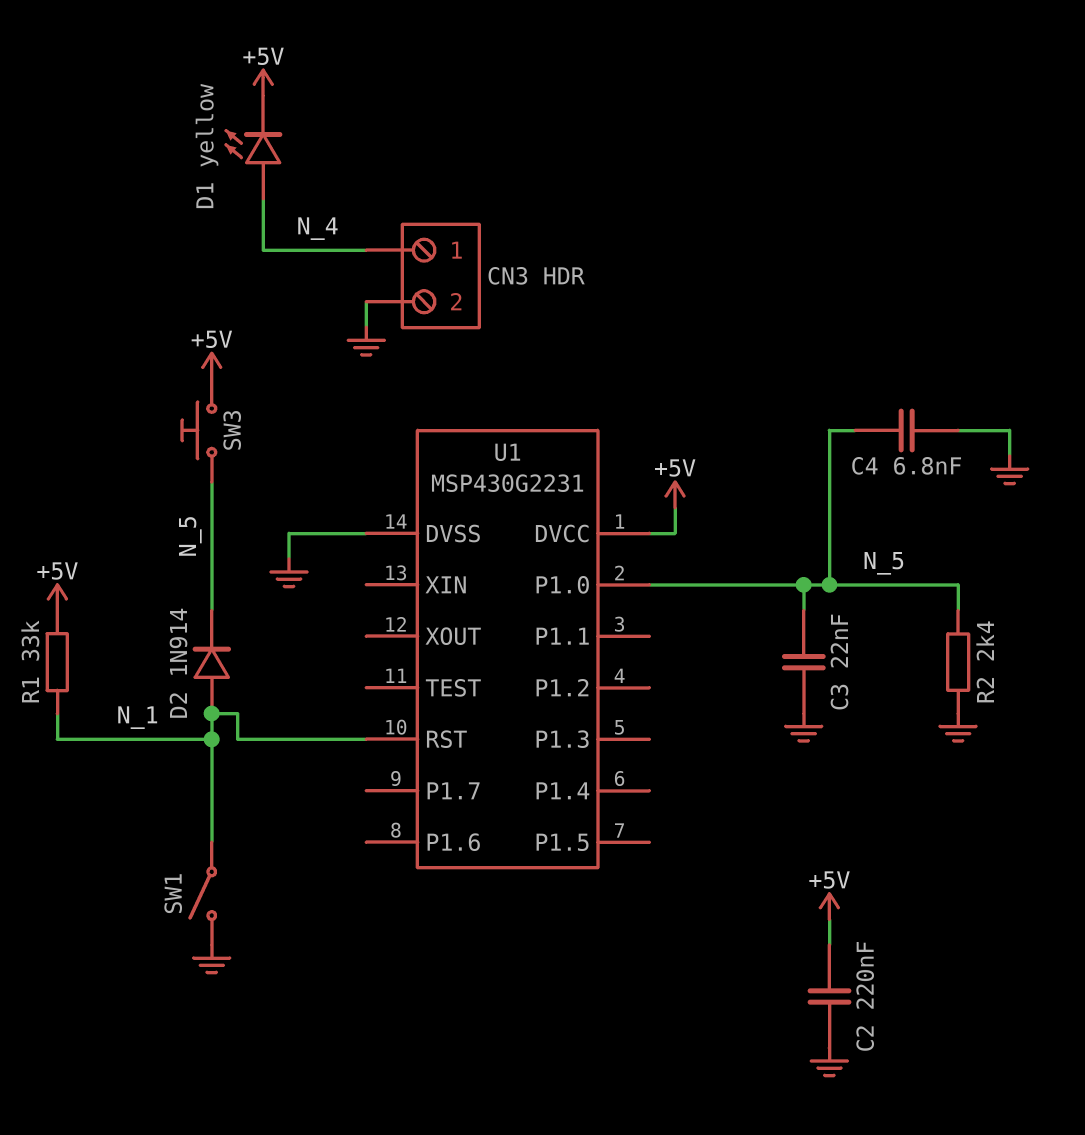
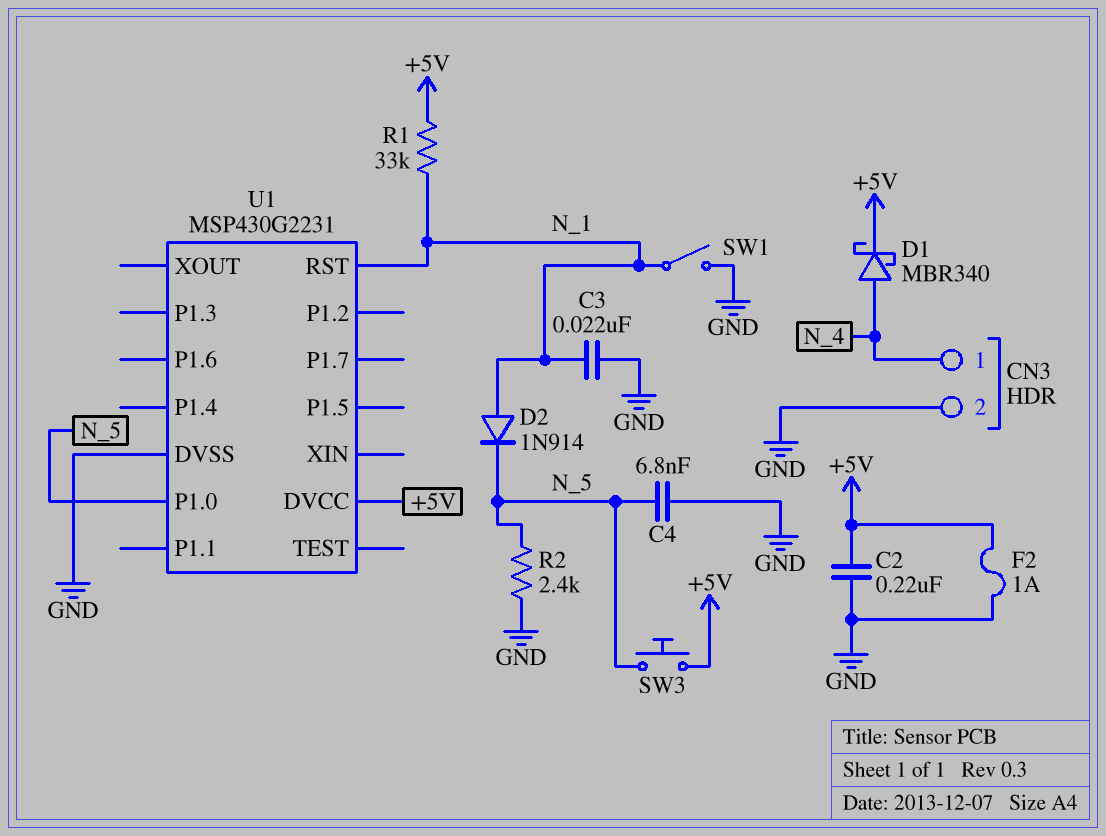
C3: 22nF (GND, N_5) -> 22nF (GND, N_1)
D1: LED yellow (A N_4, K +5V) -> schottky MBR340 (A N_4, K +5V)
F2: none -> 1A (+5V, GND)

